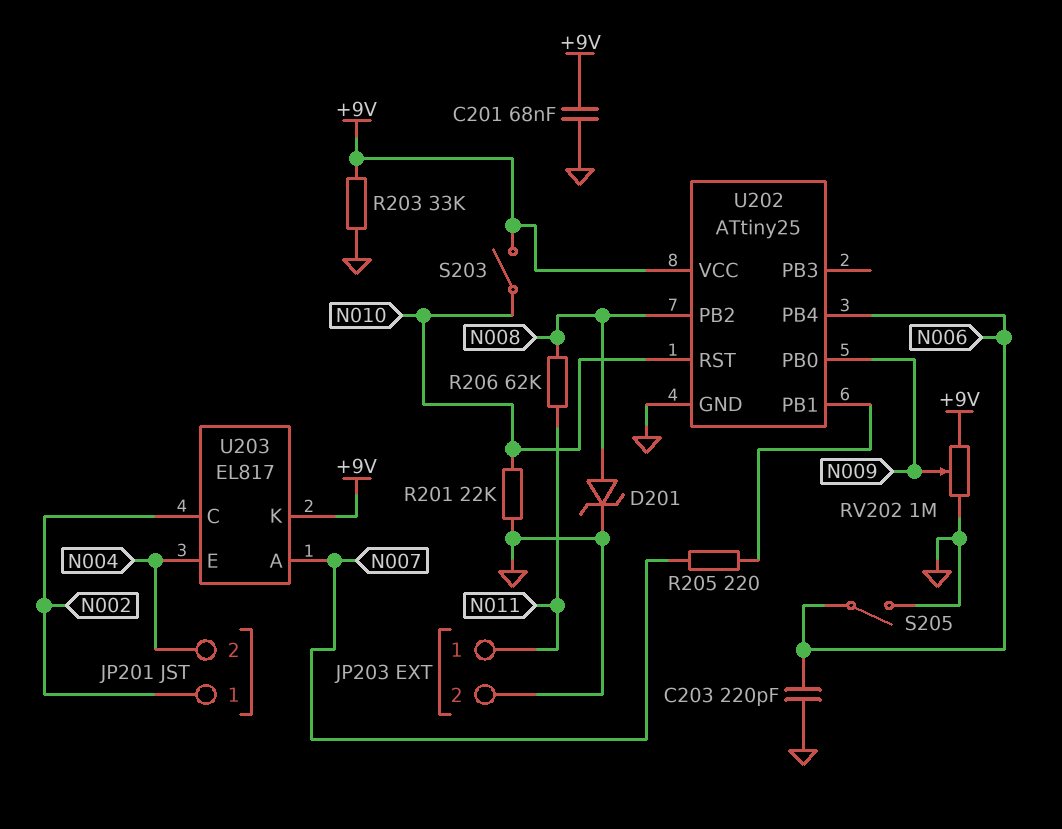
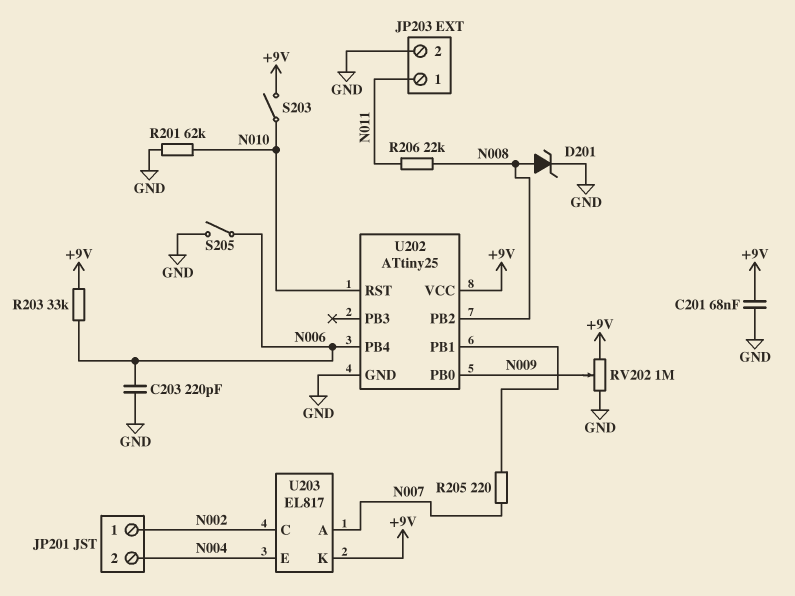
R201: 22k (GND, N010) -> 62k (GND, N010)
R203: 33k (+9V, GND) -> 33k (+9V, N006)
R206: 62k (N008, N011) -> 22k (N008, N011)

